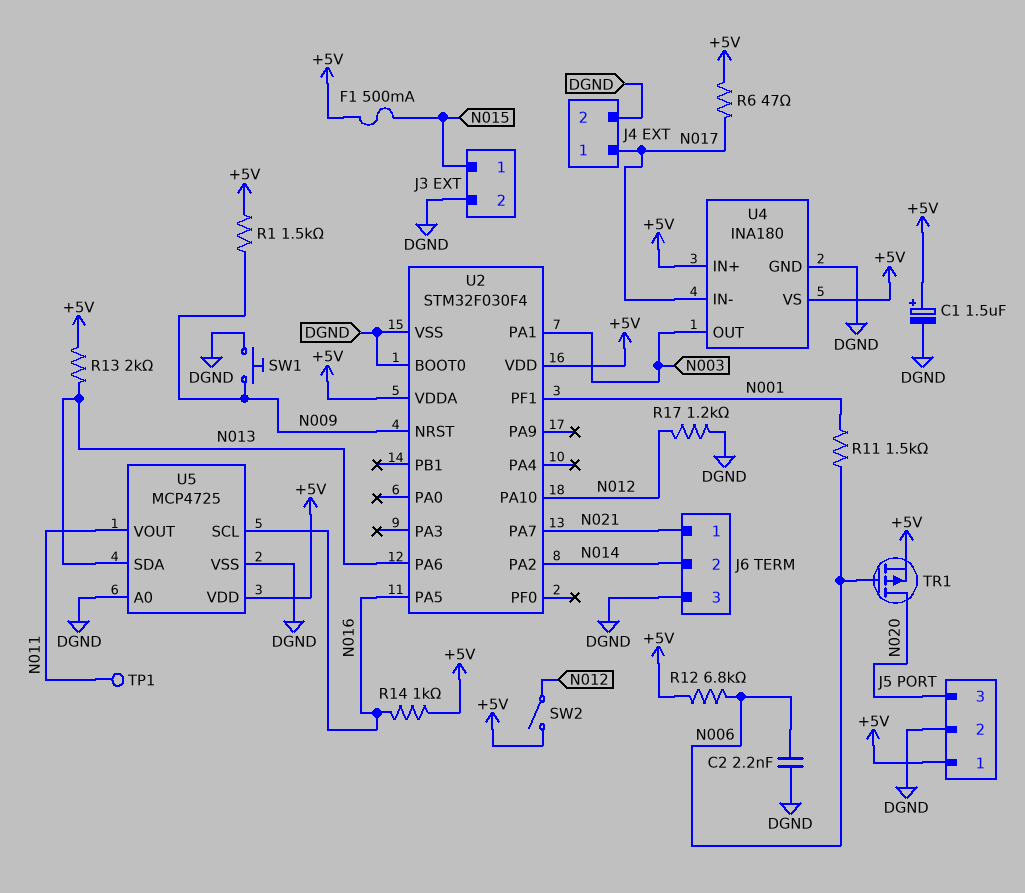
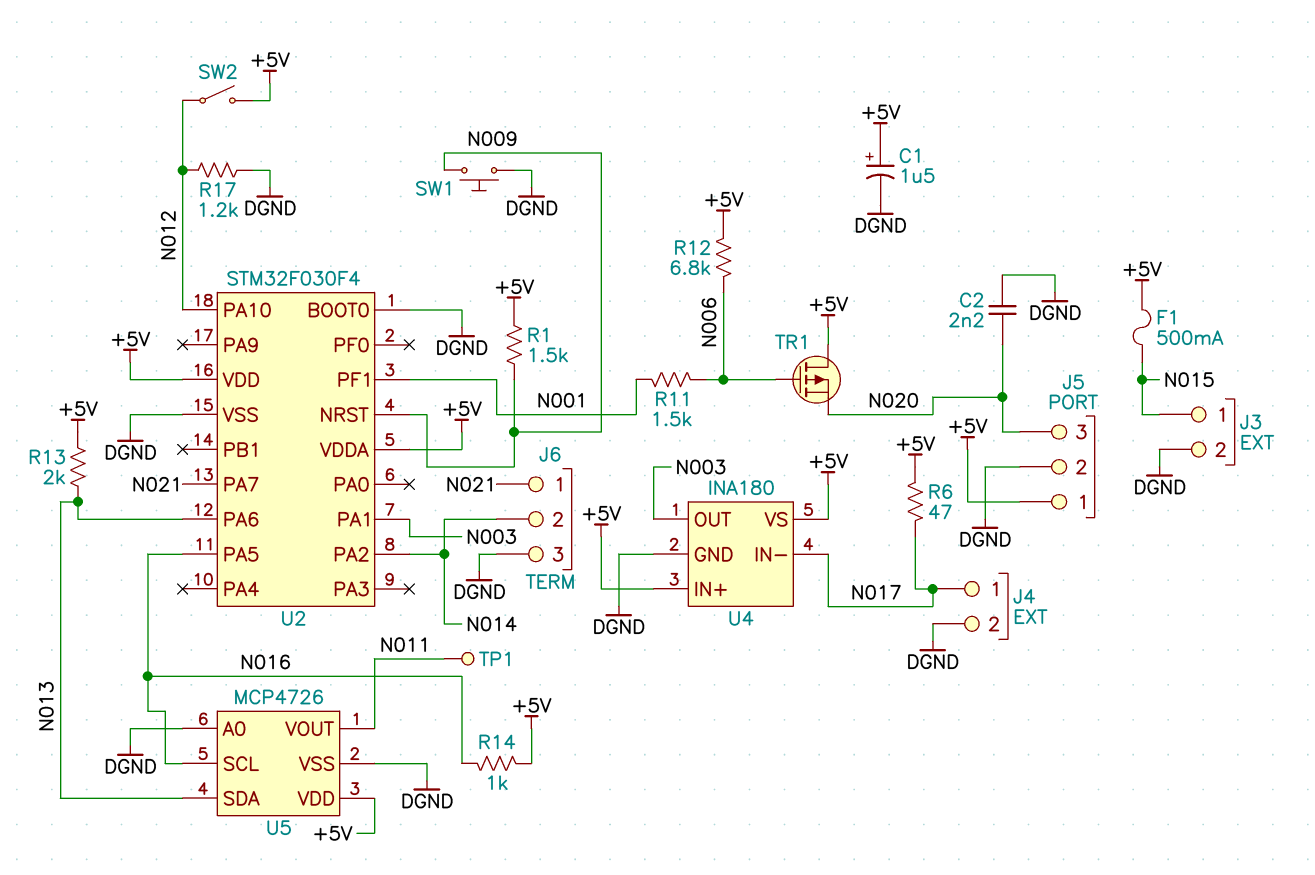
C2: 2.2nF (DGND, N006) -> 2.2nF (DGND, N020)
TR1: PMOS (G N006, D N020, S +5V) -> PMOS (G N006, D +5V, S N020)
U5: MCP4725 -> MCP4726

